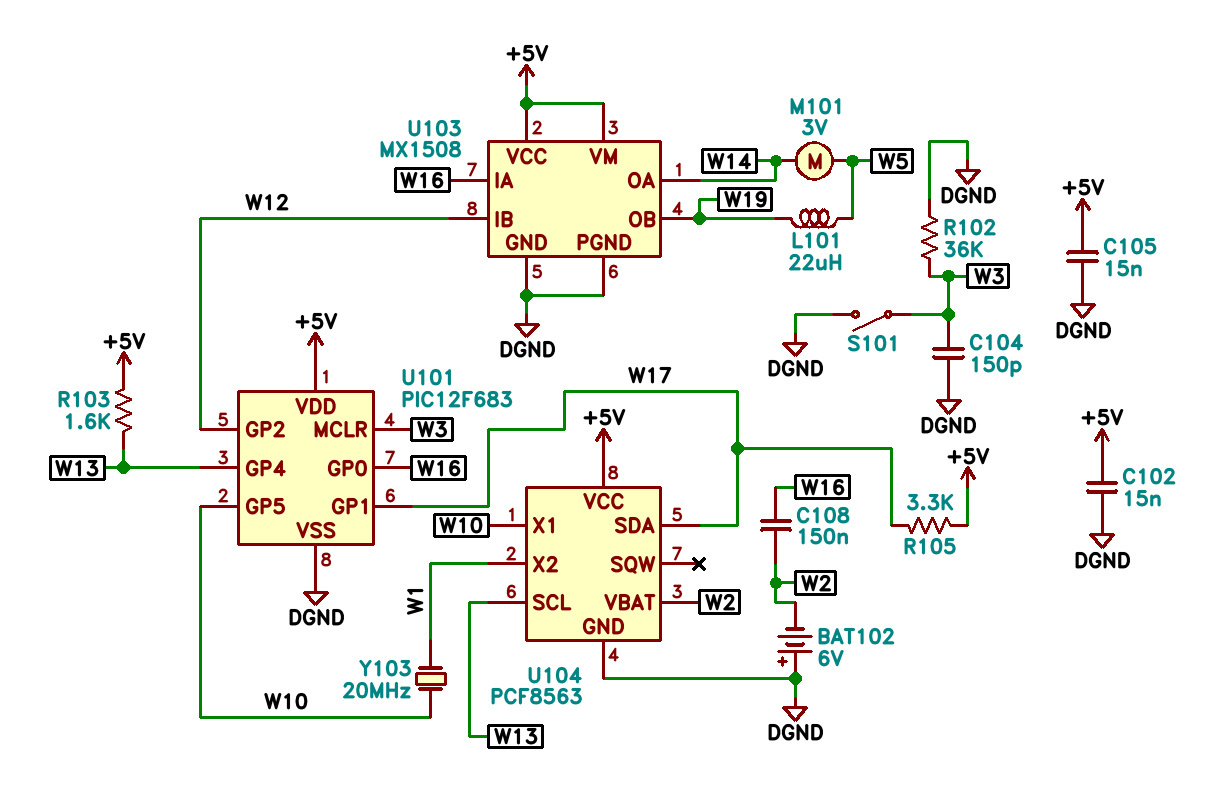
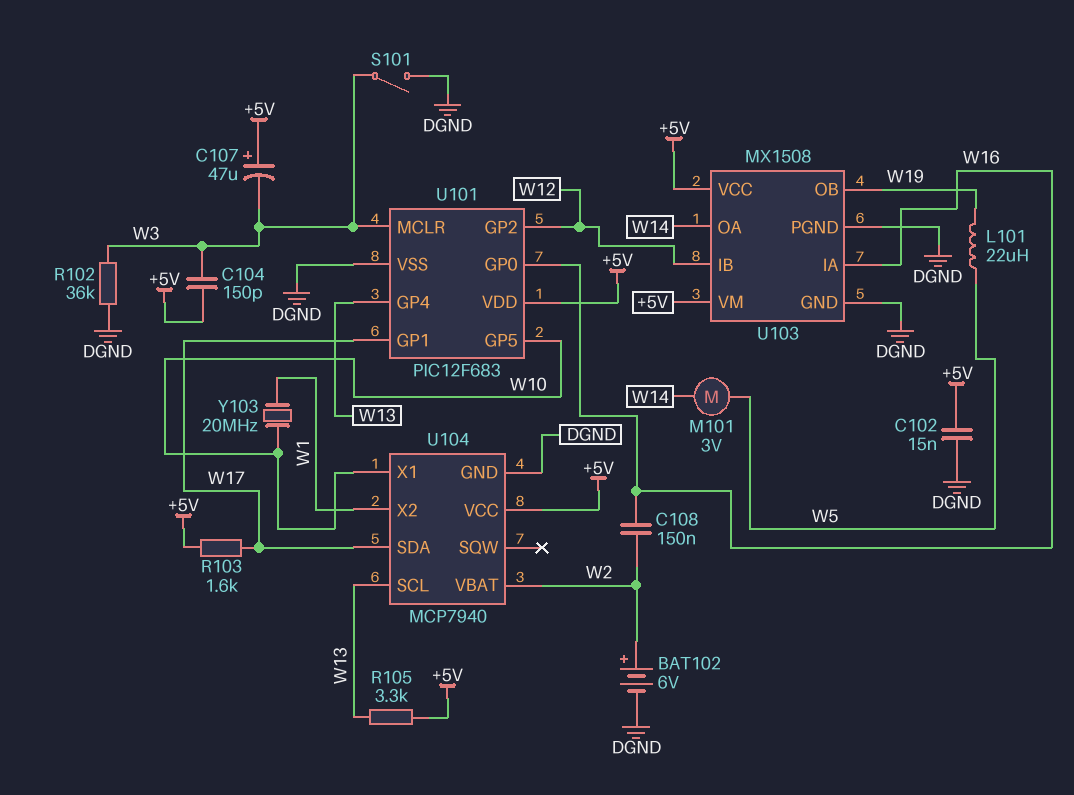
BAT102: 6V (plus DGND, minus W2) -> 6V (plus W2, minus DGND)
C104: 150pF (DGND, W3) -> 150pF (+5V, W3)
C105: 15nF (+5V, DGND) -> none
C107: none -> 47uF (plus +5V, minus W3)
R103: 1.6k (+5V, W13) -> 1.6k (+5V, W17)
R105: 3.3k (+5V, W17) -> 3.3k (+5V, W13)
U104: PCF8563 -> MCP7940

